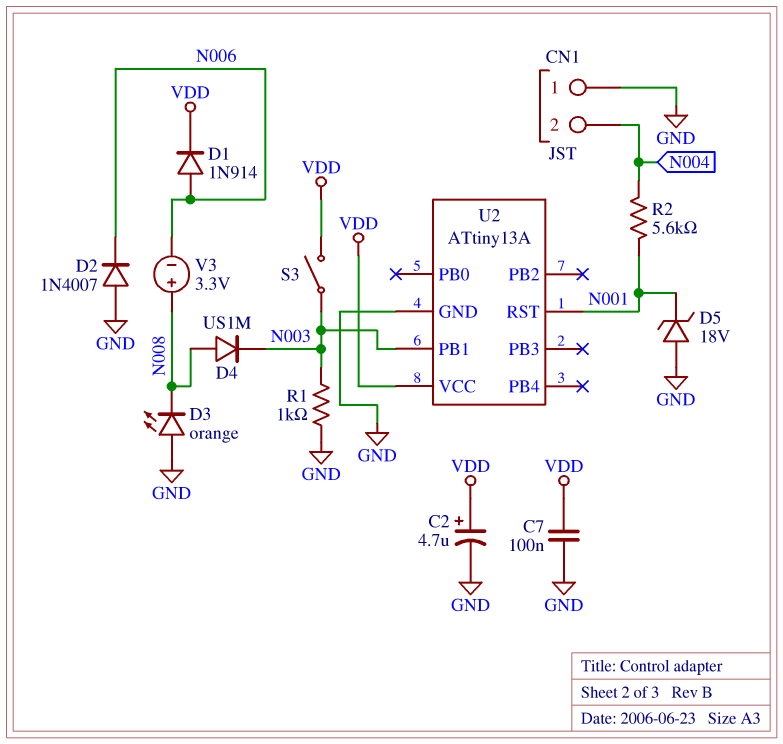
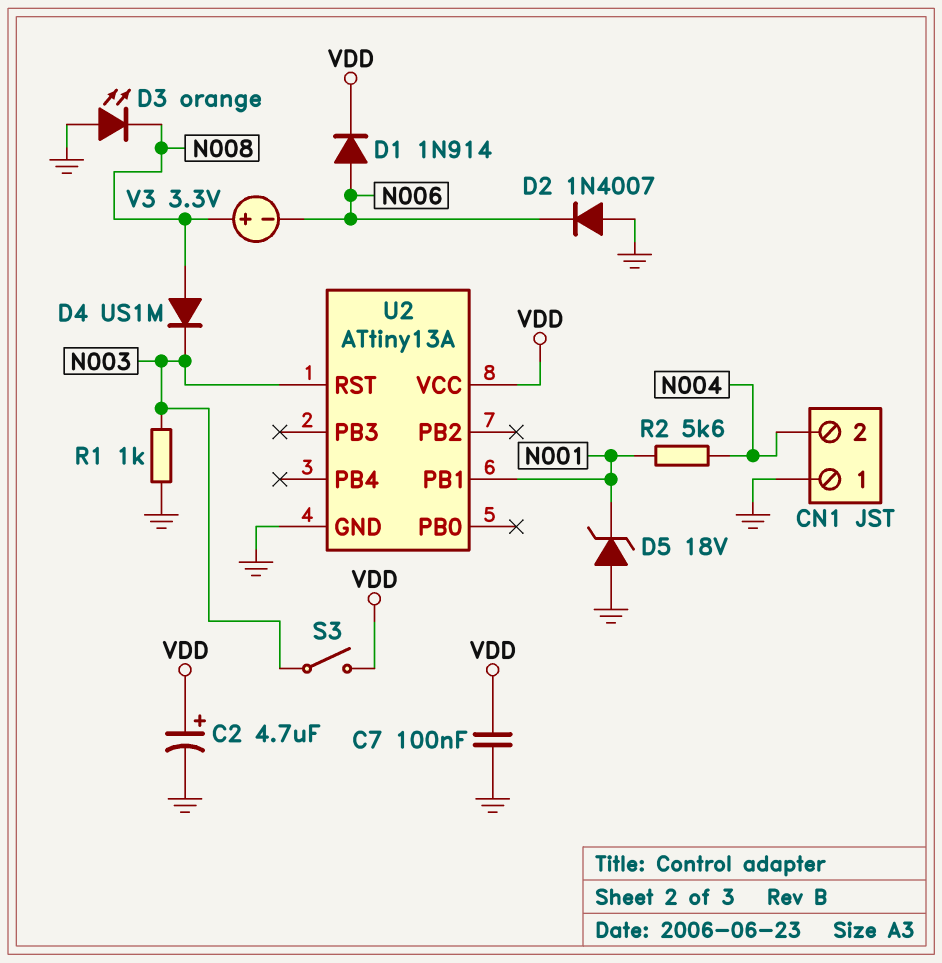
U2 pin PB1: N003 -> N001
U2 pin RST: N001 -> N003

